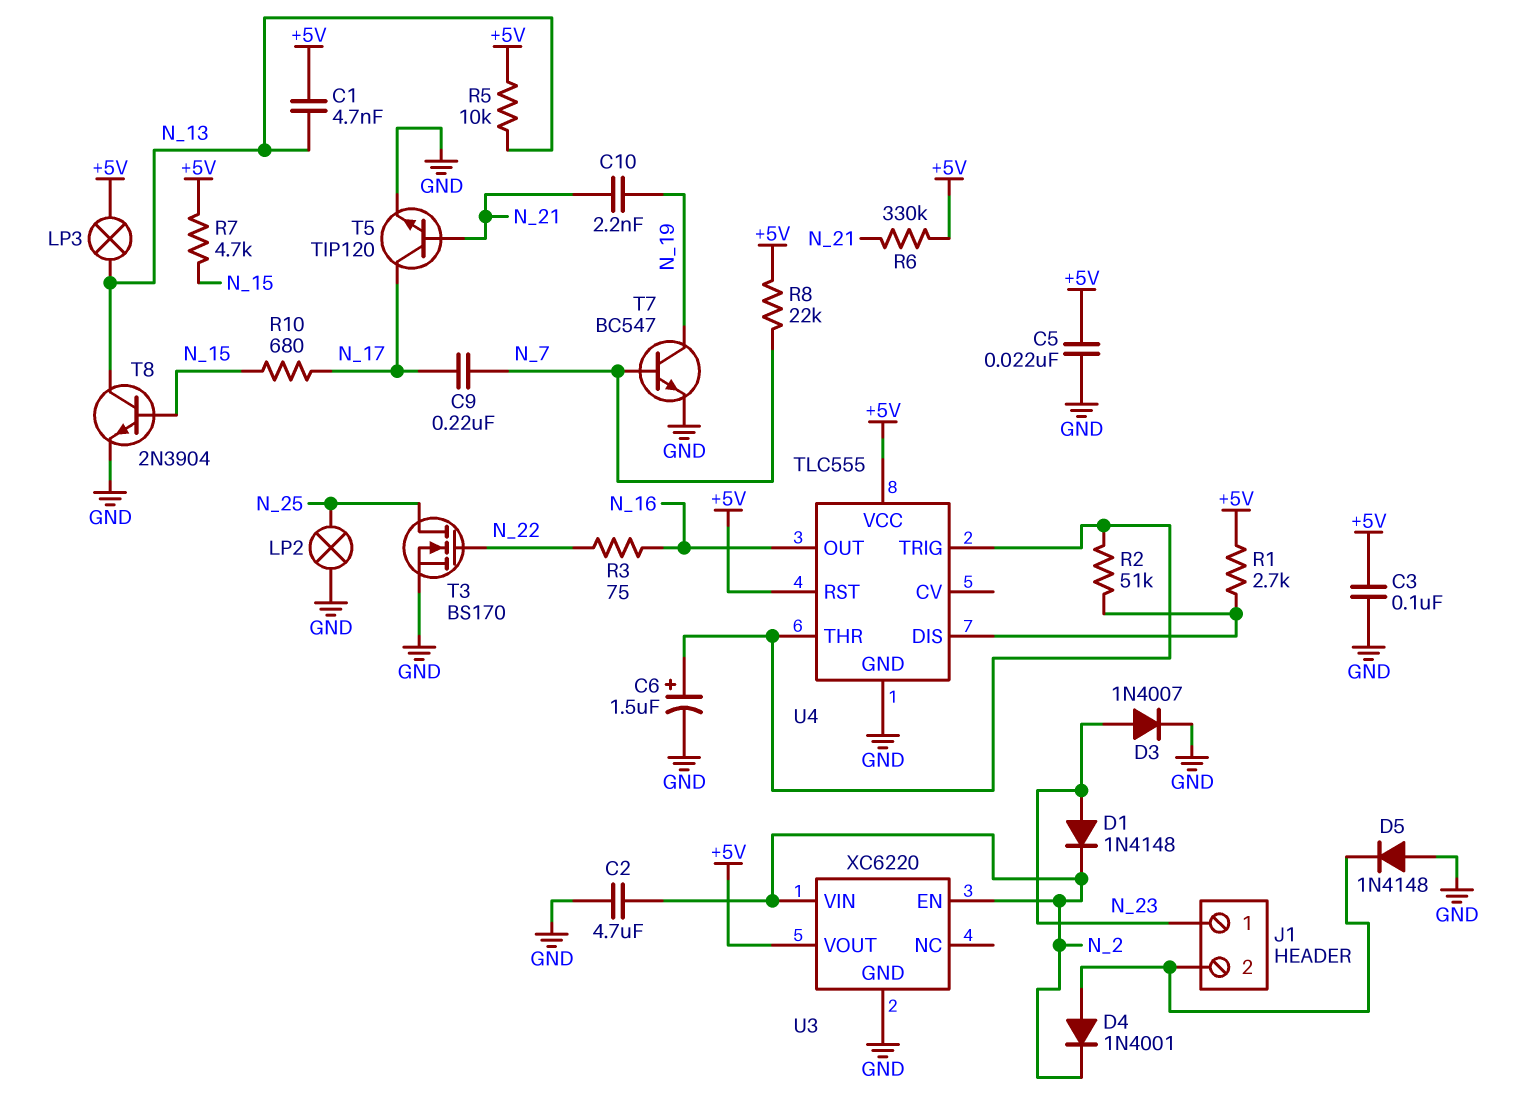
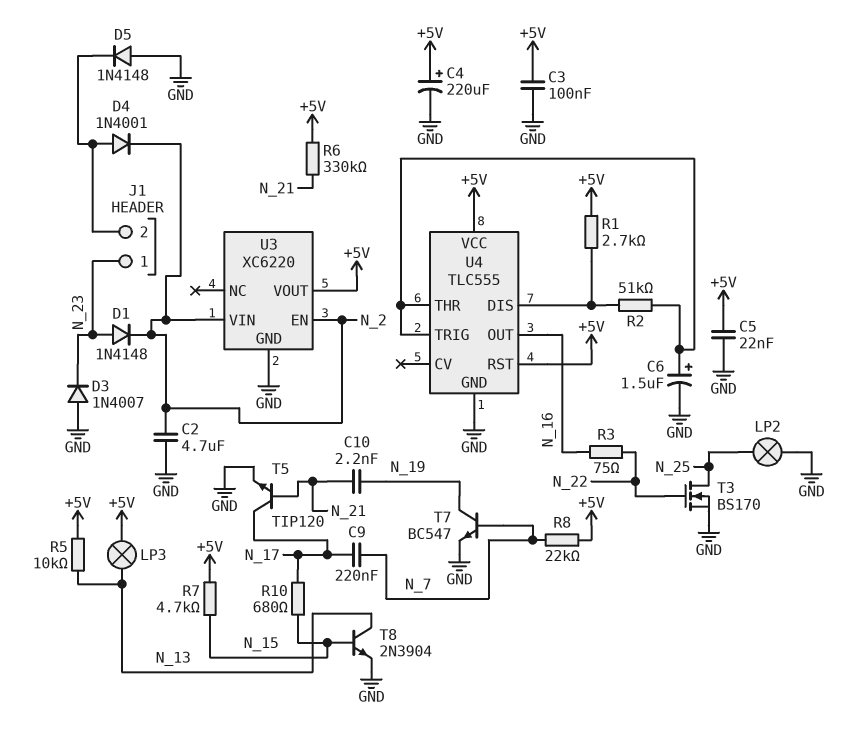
C1: 4.7nF (+5V, N_13) -> none
C4: none -> 220uF (plus +5V, minus GND)
D3: diode 1N4007 (A N_23, K GND) -> diode 1N4007 (A GND, K N_23)

